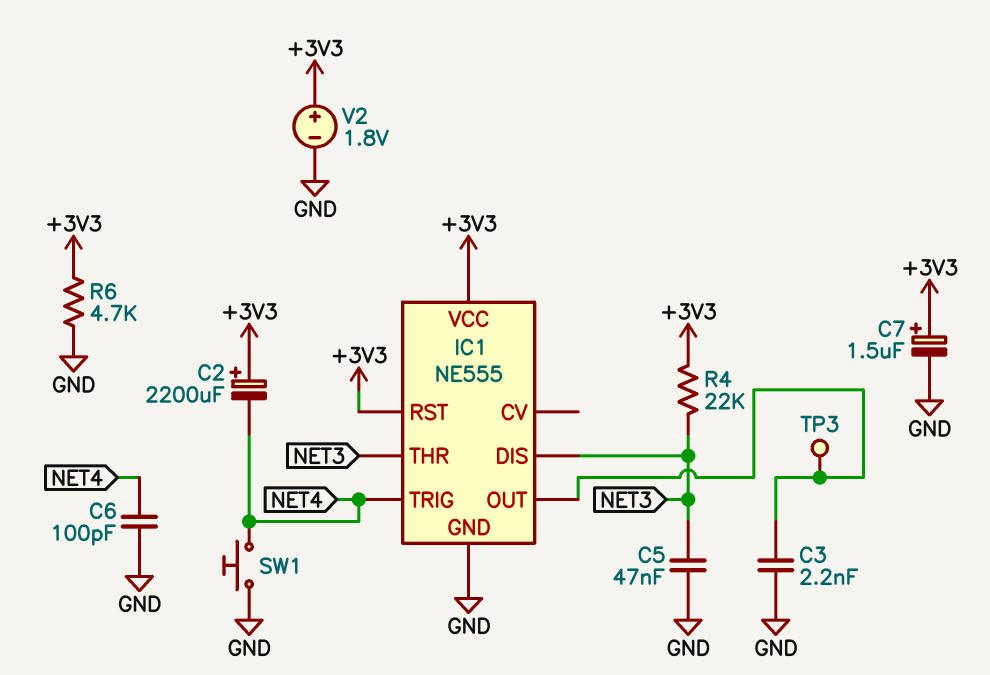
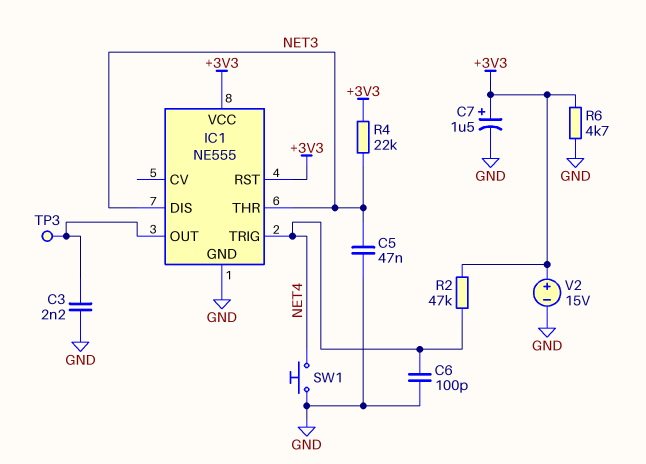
C2: 2200uF (plus +3V3, minus NET4) -> none
R2: none -> 47k (+3V3, NET4)
V2: 1.8V (plus +3V3, minus GND) -> 15V (plus +3V3, minus GND)

